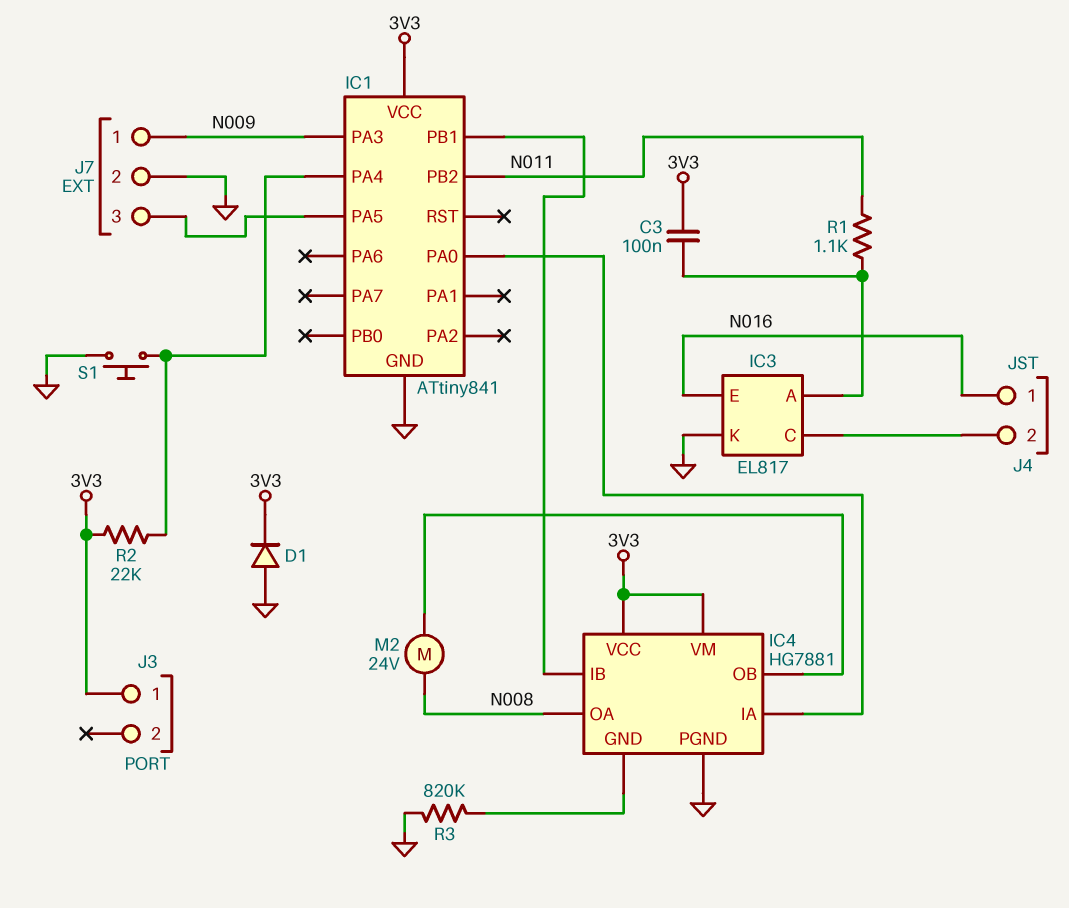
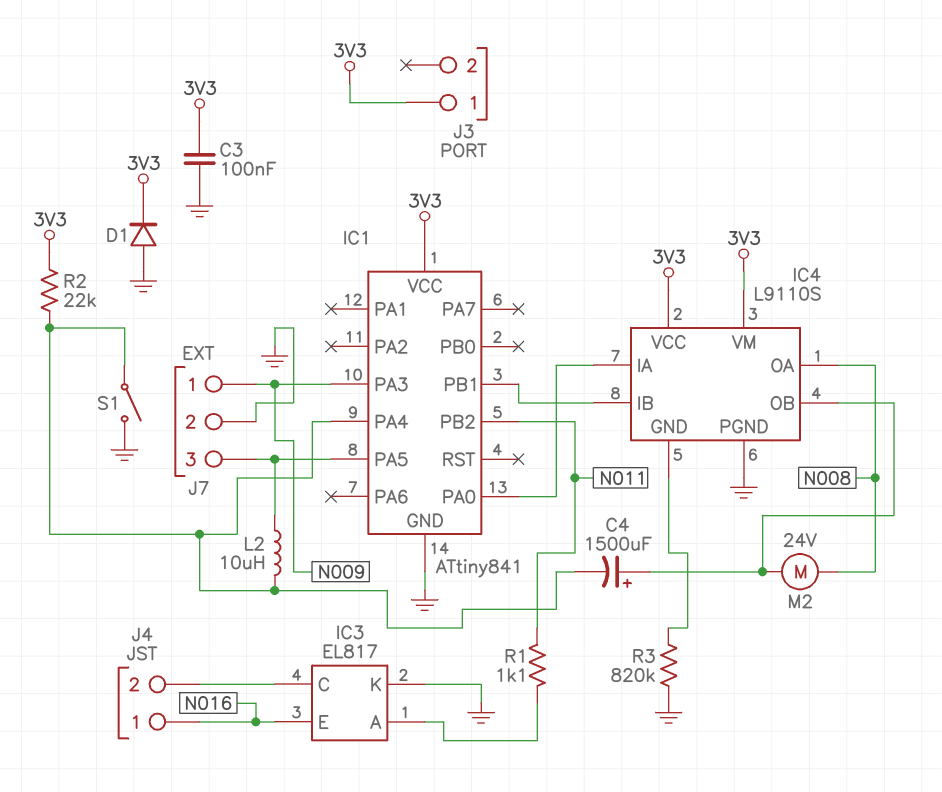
C3: 100nF (3V3, IC3/A) -> 100nF (3V3, GND)
C4: none -> 1500uF (plus IC4/OB, minus IC1/PA4)
IC4: HG7881 -> L9110S
L2: none -> 10uH (IC1/PA4, IC1/PA5)
S1: button (GND, IC1/PA4) -> switch (GND, IC1/PA4)

